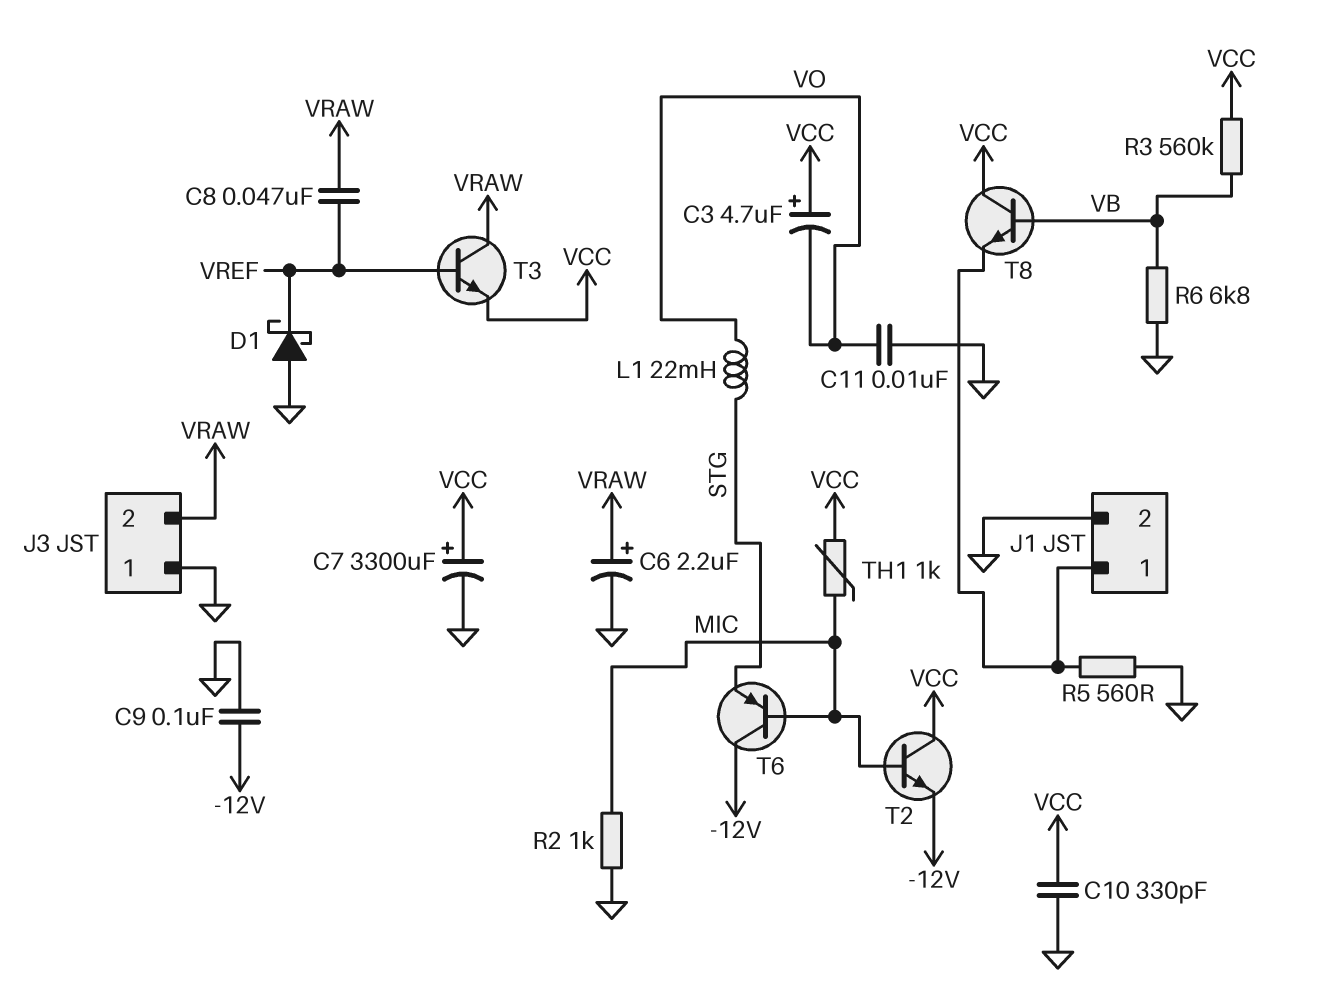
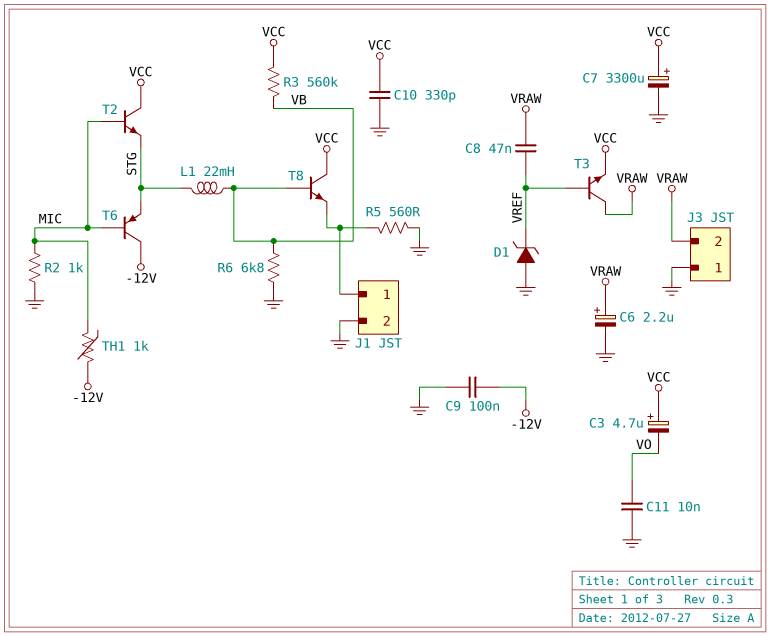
D1: schottky (A GND, K VREF) -> zener (A GND, K VREF)
L1: 22mH (STG, VO) -> 22mH (STG, VB)
T2: NPN (B MIC, C VCC, E -12V) -> NPN (B MIC, C VCC, E STG)
TH1: 1k (MIC, VCC) -> 1k (-12V, MIC)

